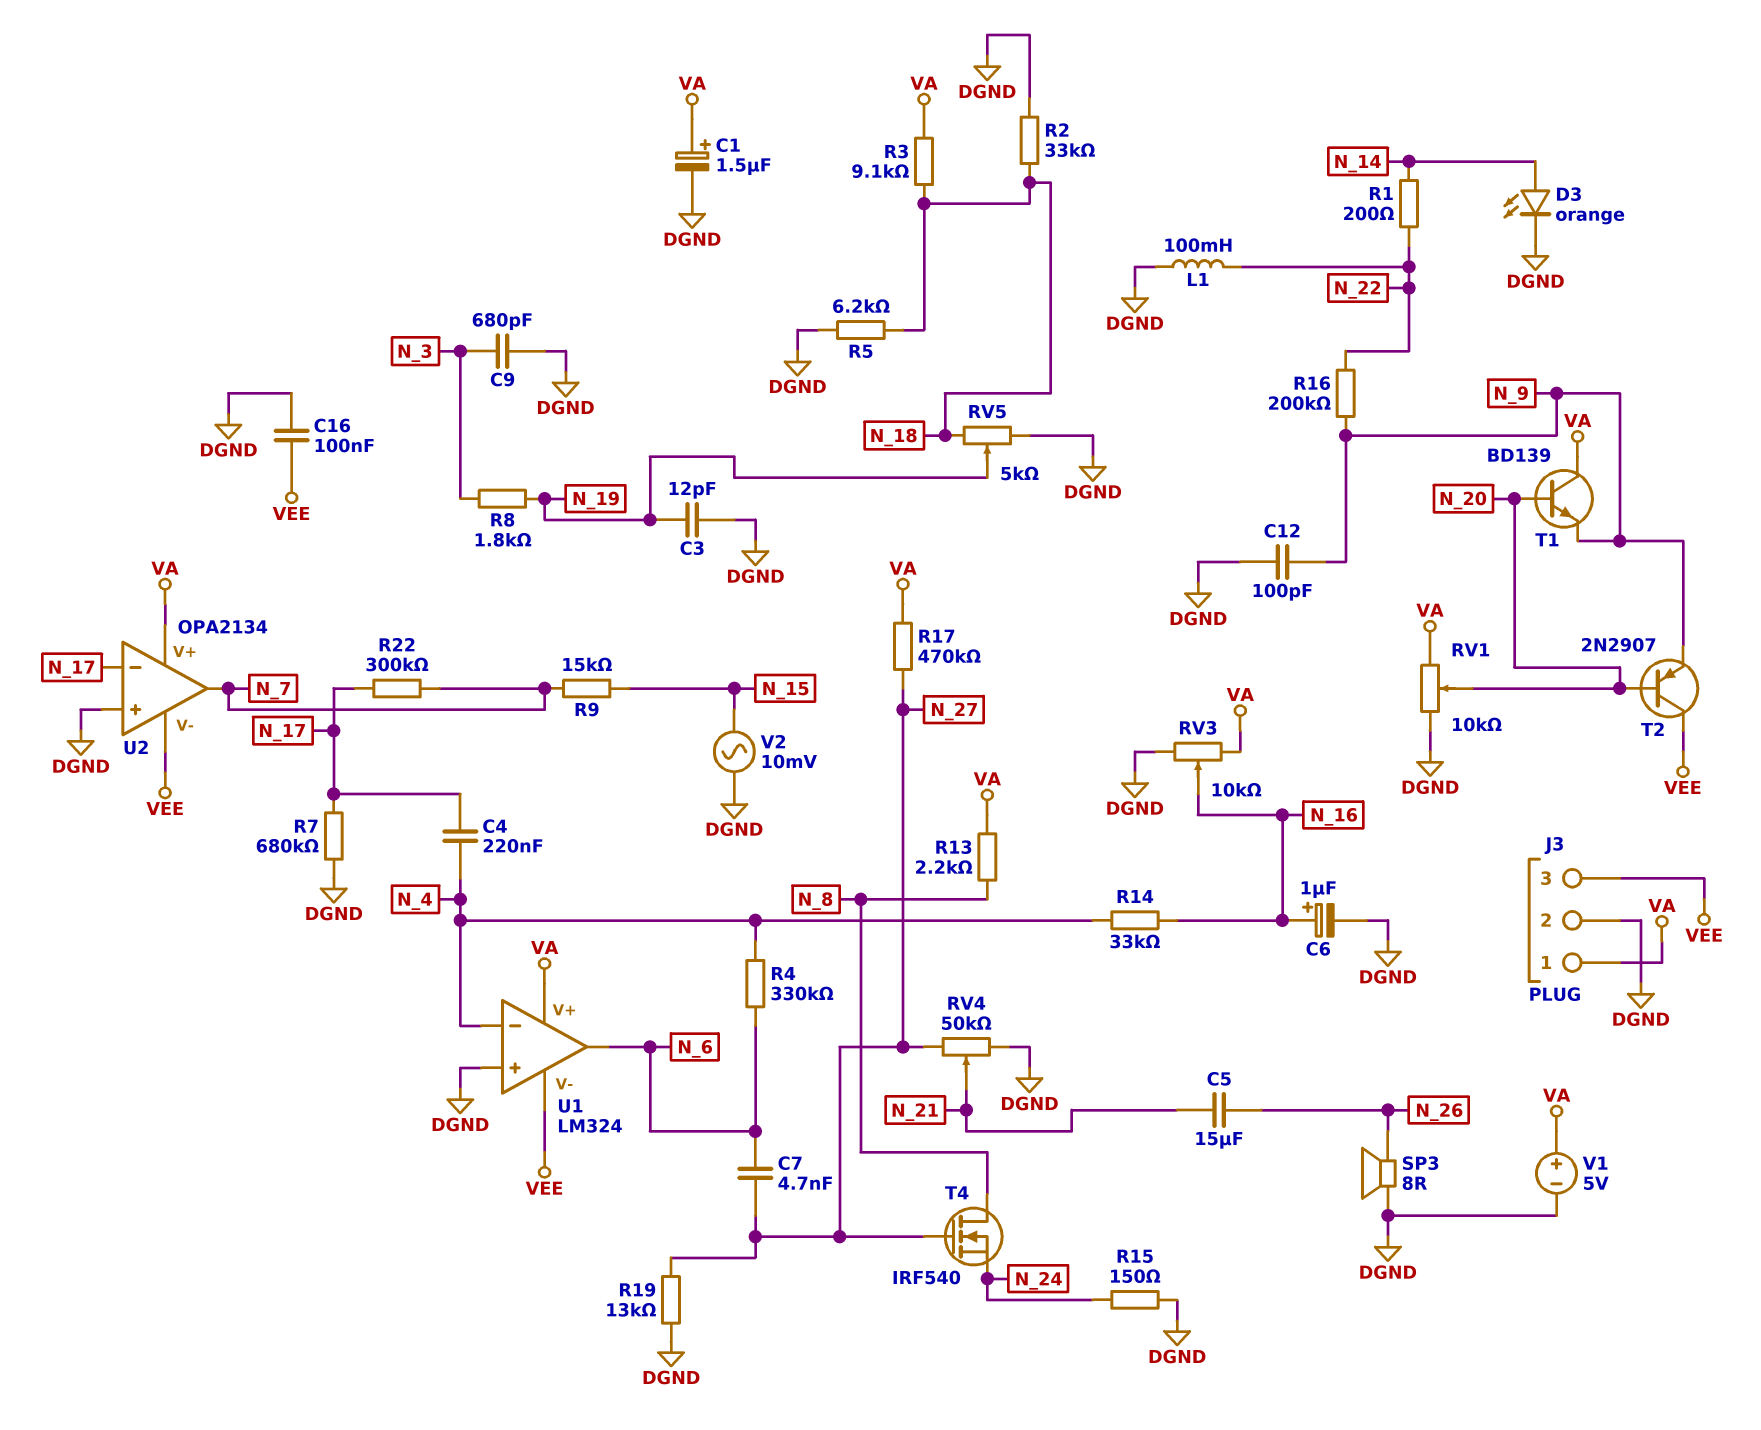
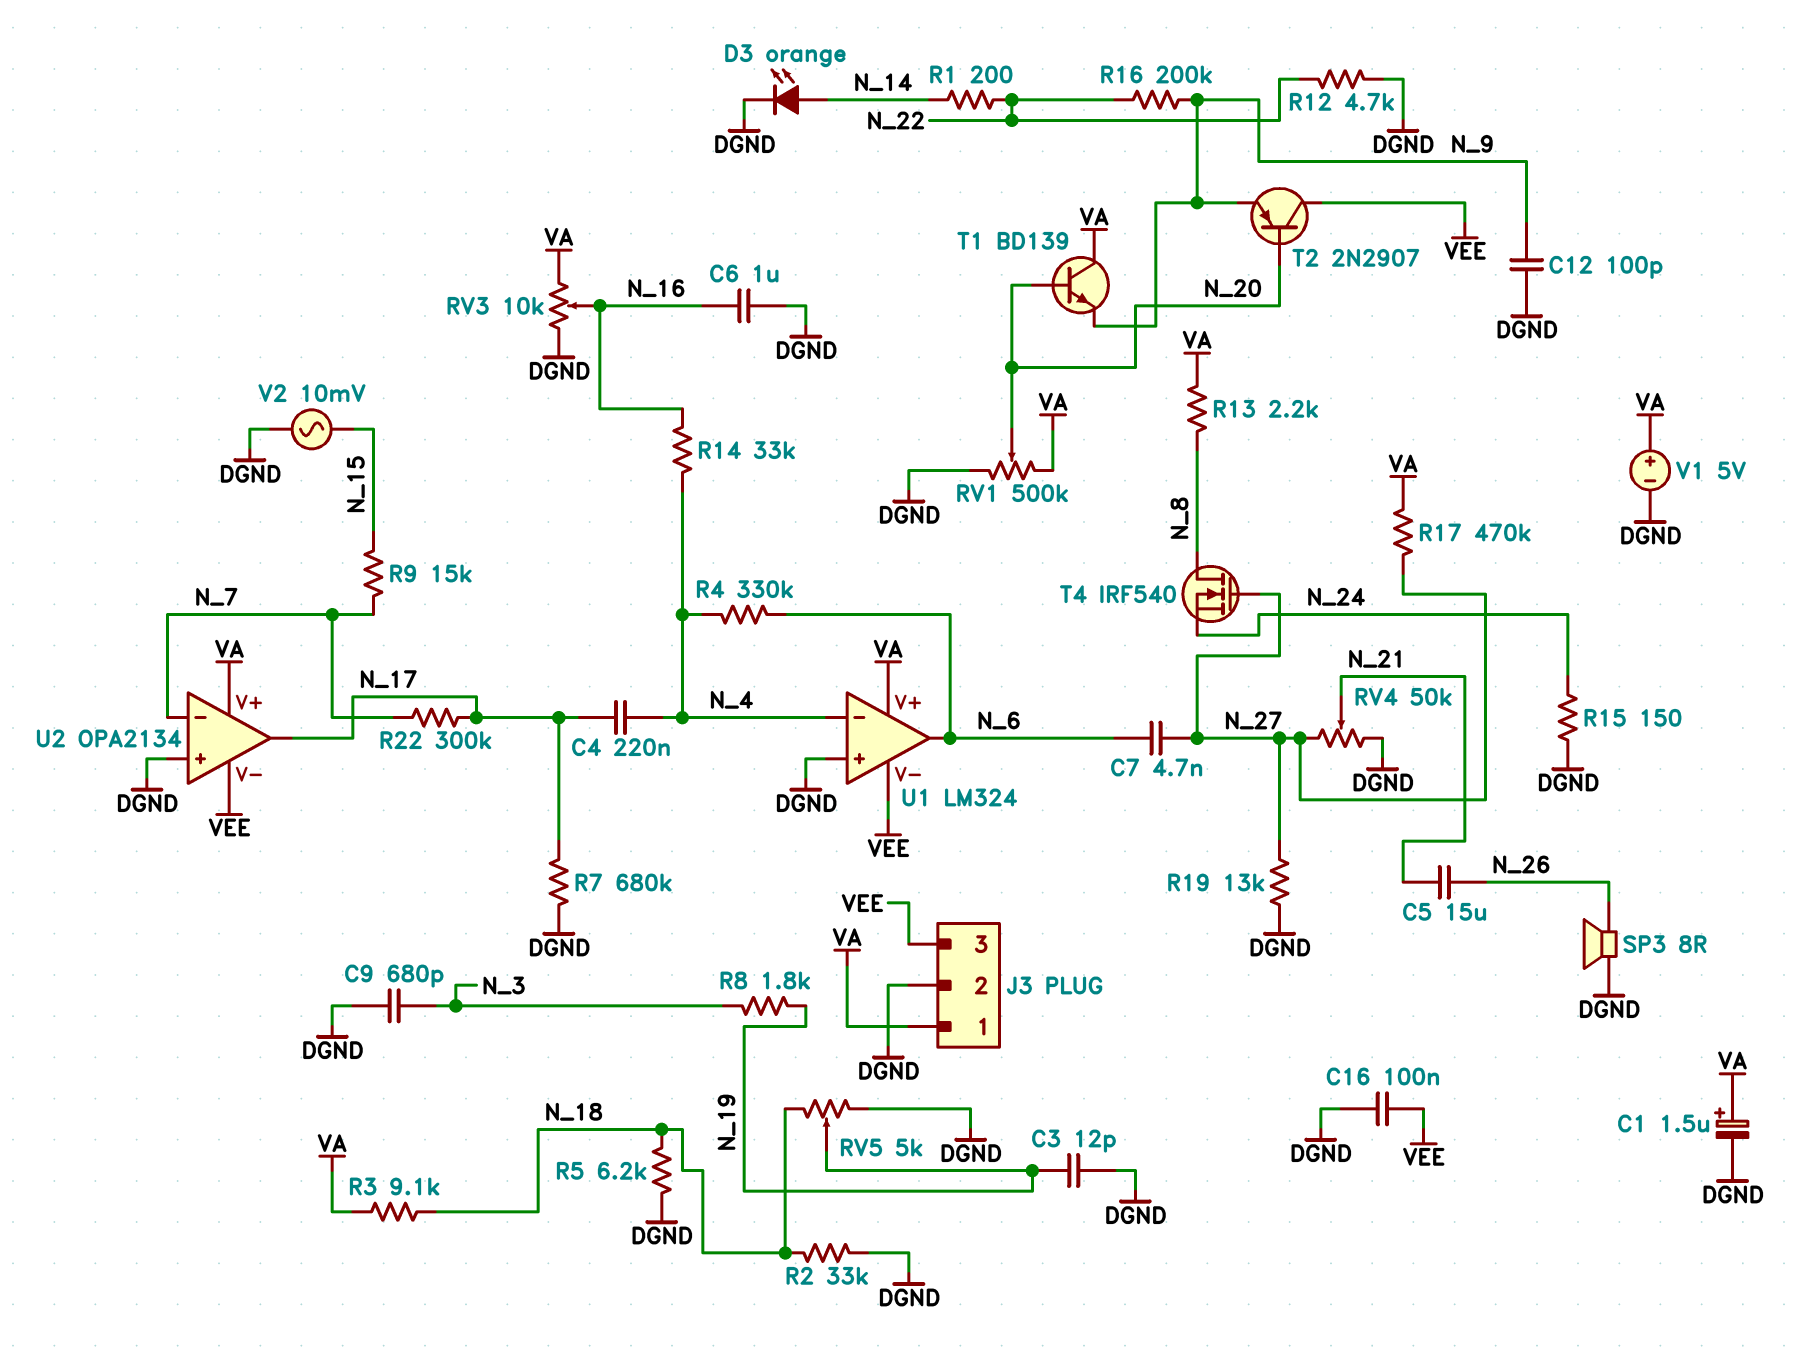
C6: 1uF (plus N_16, minus DGND) -> 1uF (DGND, N_16)
L1: 100mH (DGND, N_22) -> none
R12: none -> 4.7k (DGND, N_22)
RV1: 10k (DGND, VA, wiper N_20) -> 500k (DGND, VA, wiper N_20)
U2 pin in-: N_17 -> N_7
U2 pin out: N_7 -> N_17

